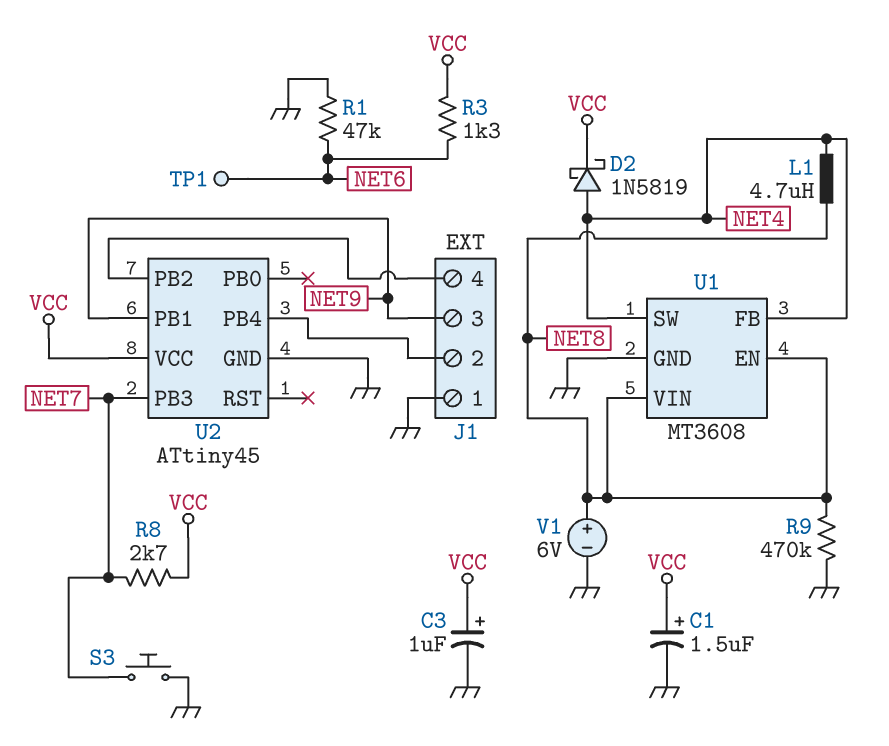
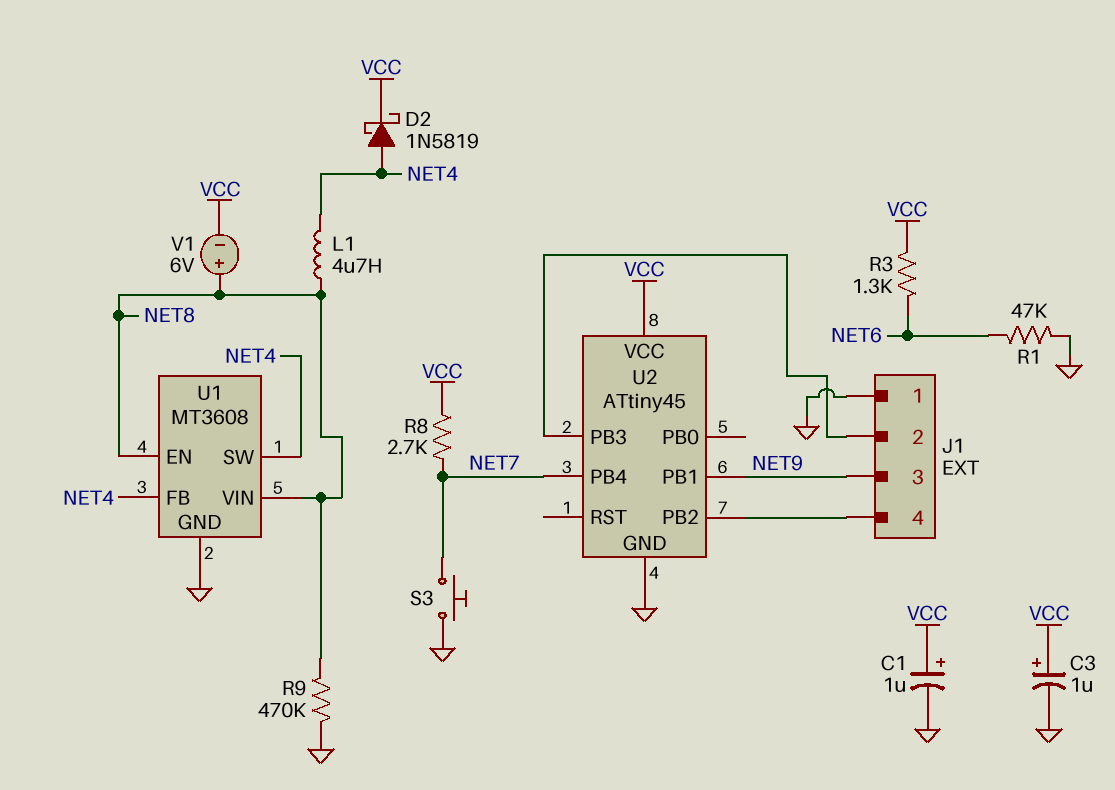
C1: 1.5uF (plus VCC, minus GND) -> 1uF (plus VCC, minus GND)
TP1: test point (NET6) -> none
U2 pin PB3: NET7 -> J1/2
U2 pin PB4: J1/2 -> NET7
V1: 6V (plus NET8, minus GND) -> 6V (plus NET8, minus VCC)

